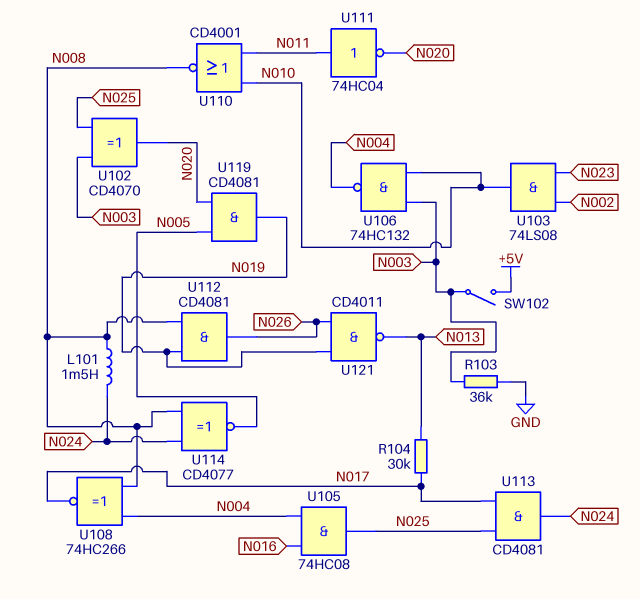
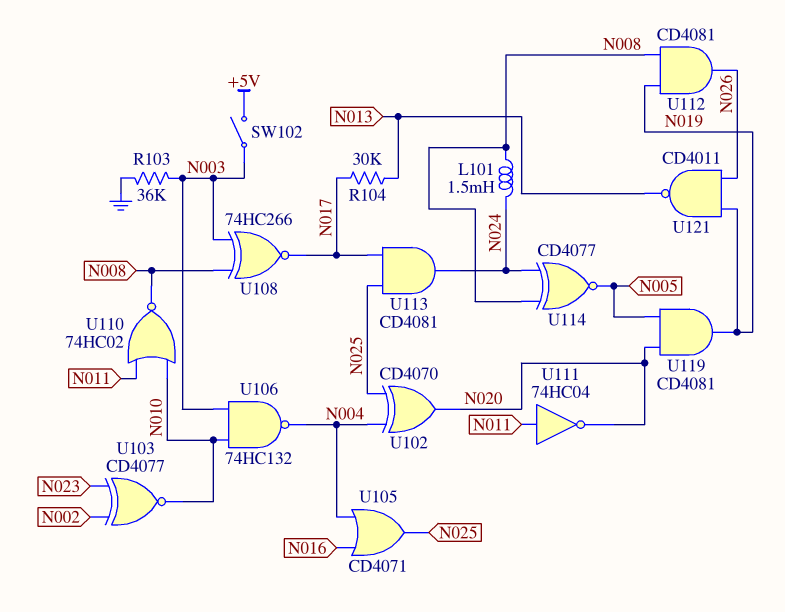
U102: XOR CD4070 (in N003, in N025, out N020) -> XOR CD4070 (in N004, in N025, out N020)
U103: AND 74LS08 (in N002, in N023, out N010) -> XNOR CD4077 (in N002, in N023, out N010)
U105: AND 74HC08 (in N004, in N016, out N025) -> OR CD4071 (in N004, in N016, out N025)
U108: XNOR 74HC266 (in N004, in N008, out N017) -> XNOR 74HC266 (in N003, in N008, out N017)
U110: NOR CD4001 (in N010, in N011, out N008) -> NOR 74HC02 (in N010, in N011, out N008)

